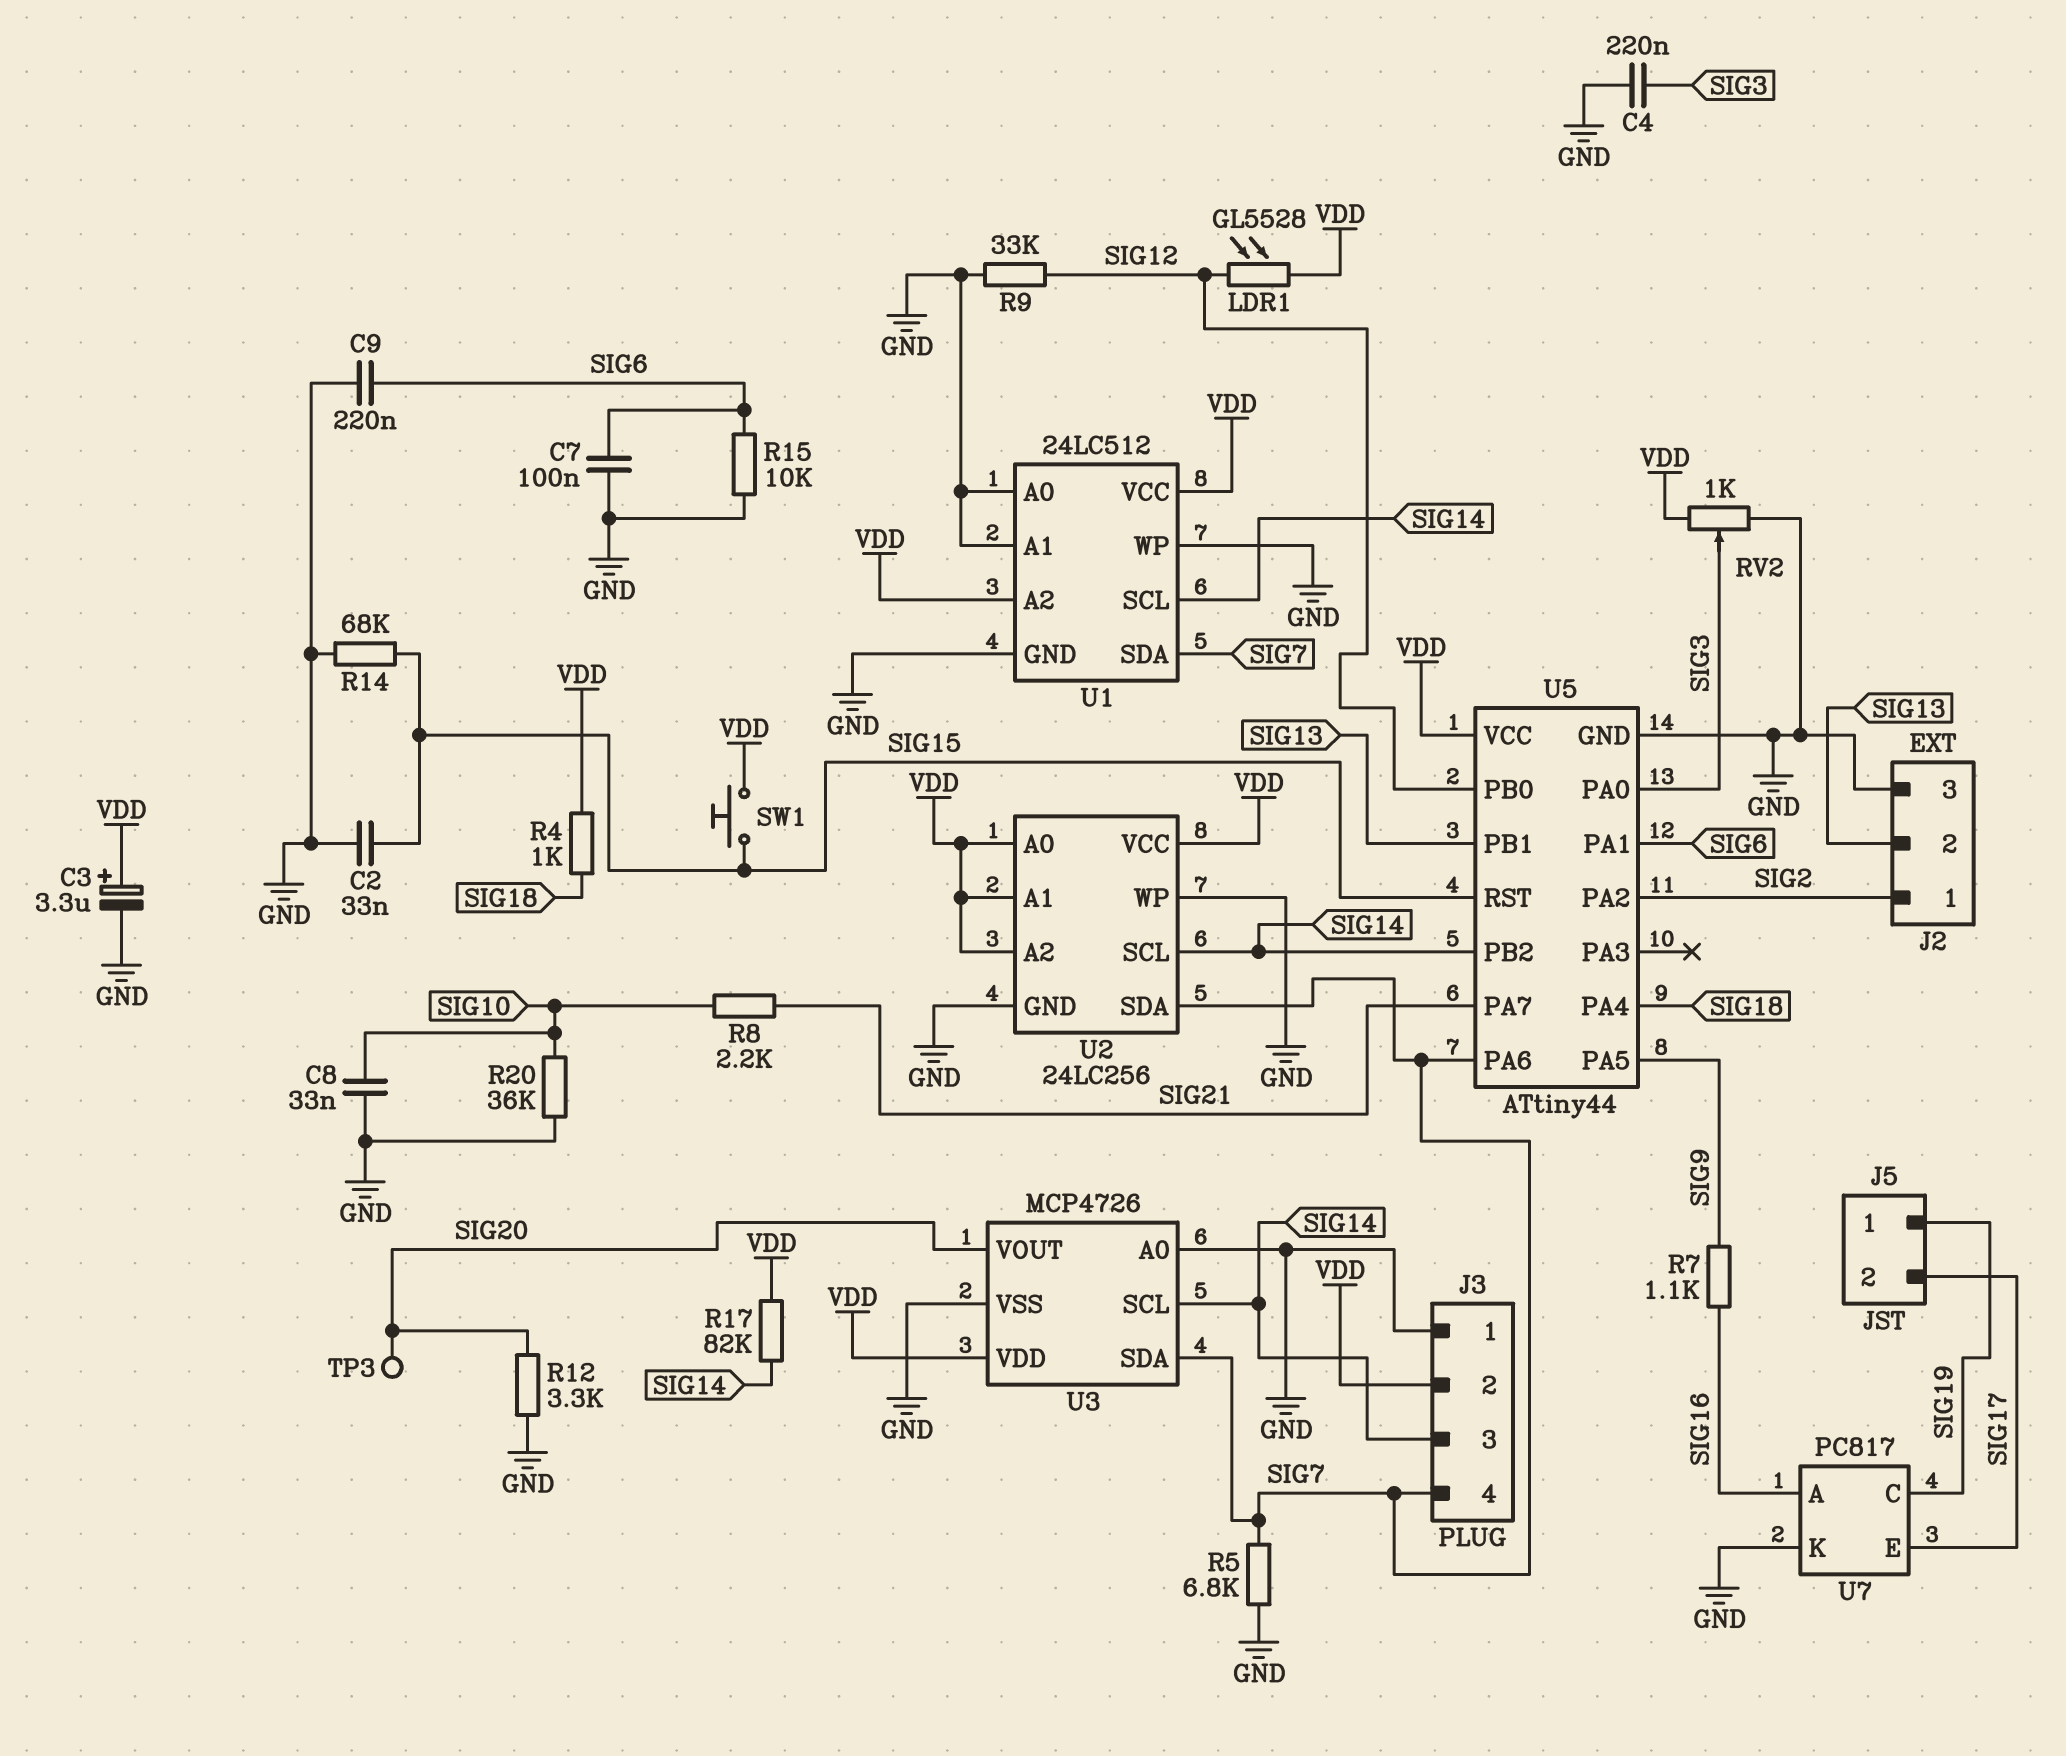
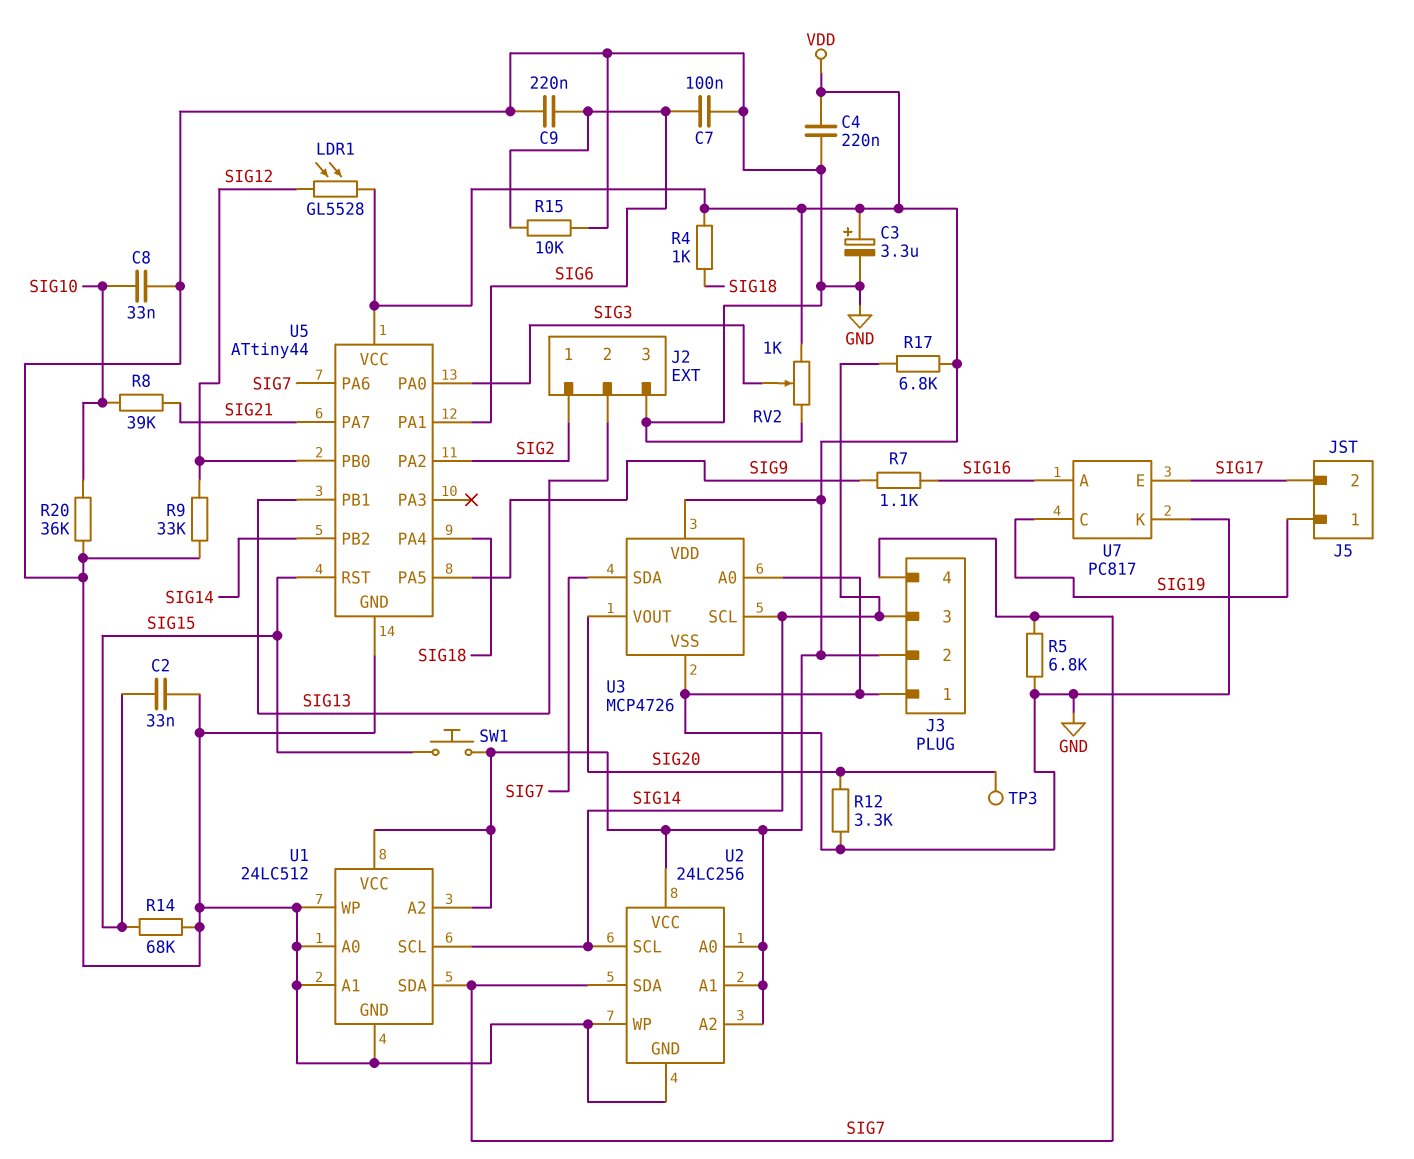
C4: 220nF (GND, SIG3) -> 220nF (GND, VDD)
R8: 2.2k (SIG10, SIG21) -> 39k (SIG10, SIG21)
R17: 82k (SIG14, VDD) -> 6.8k (SIG14, VDD)

